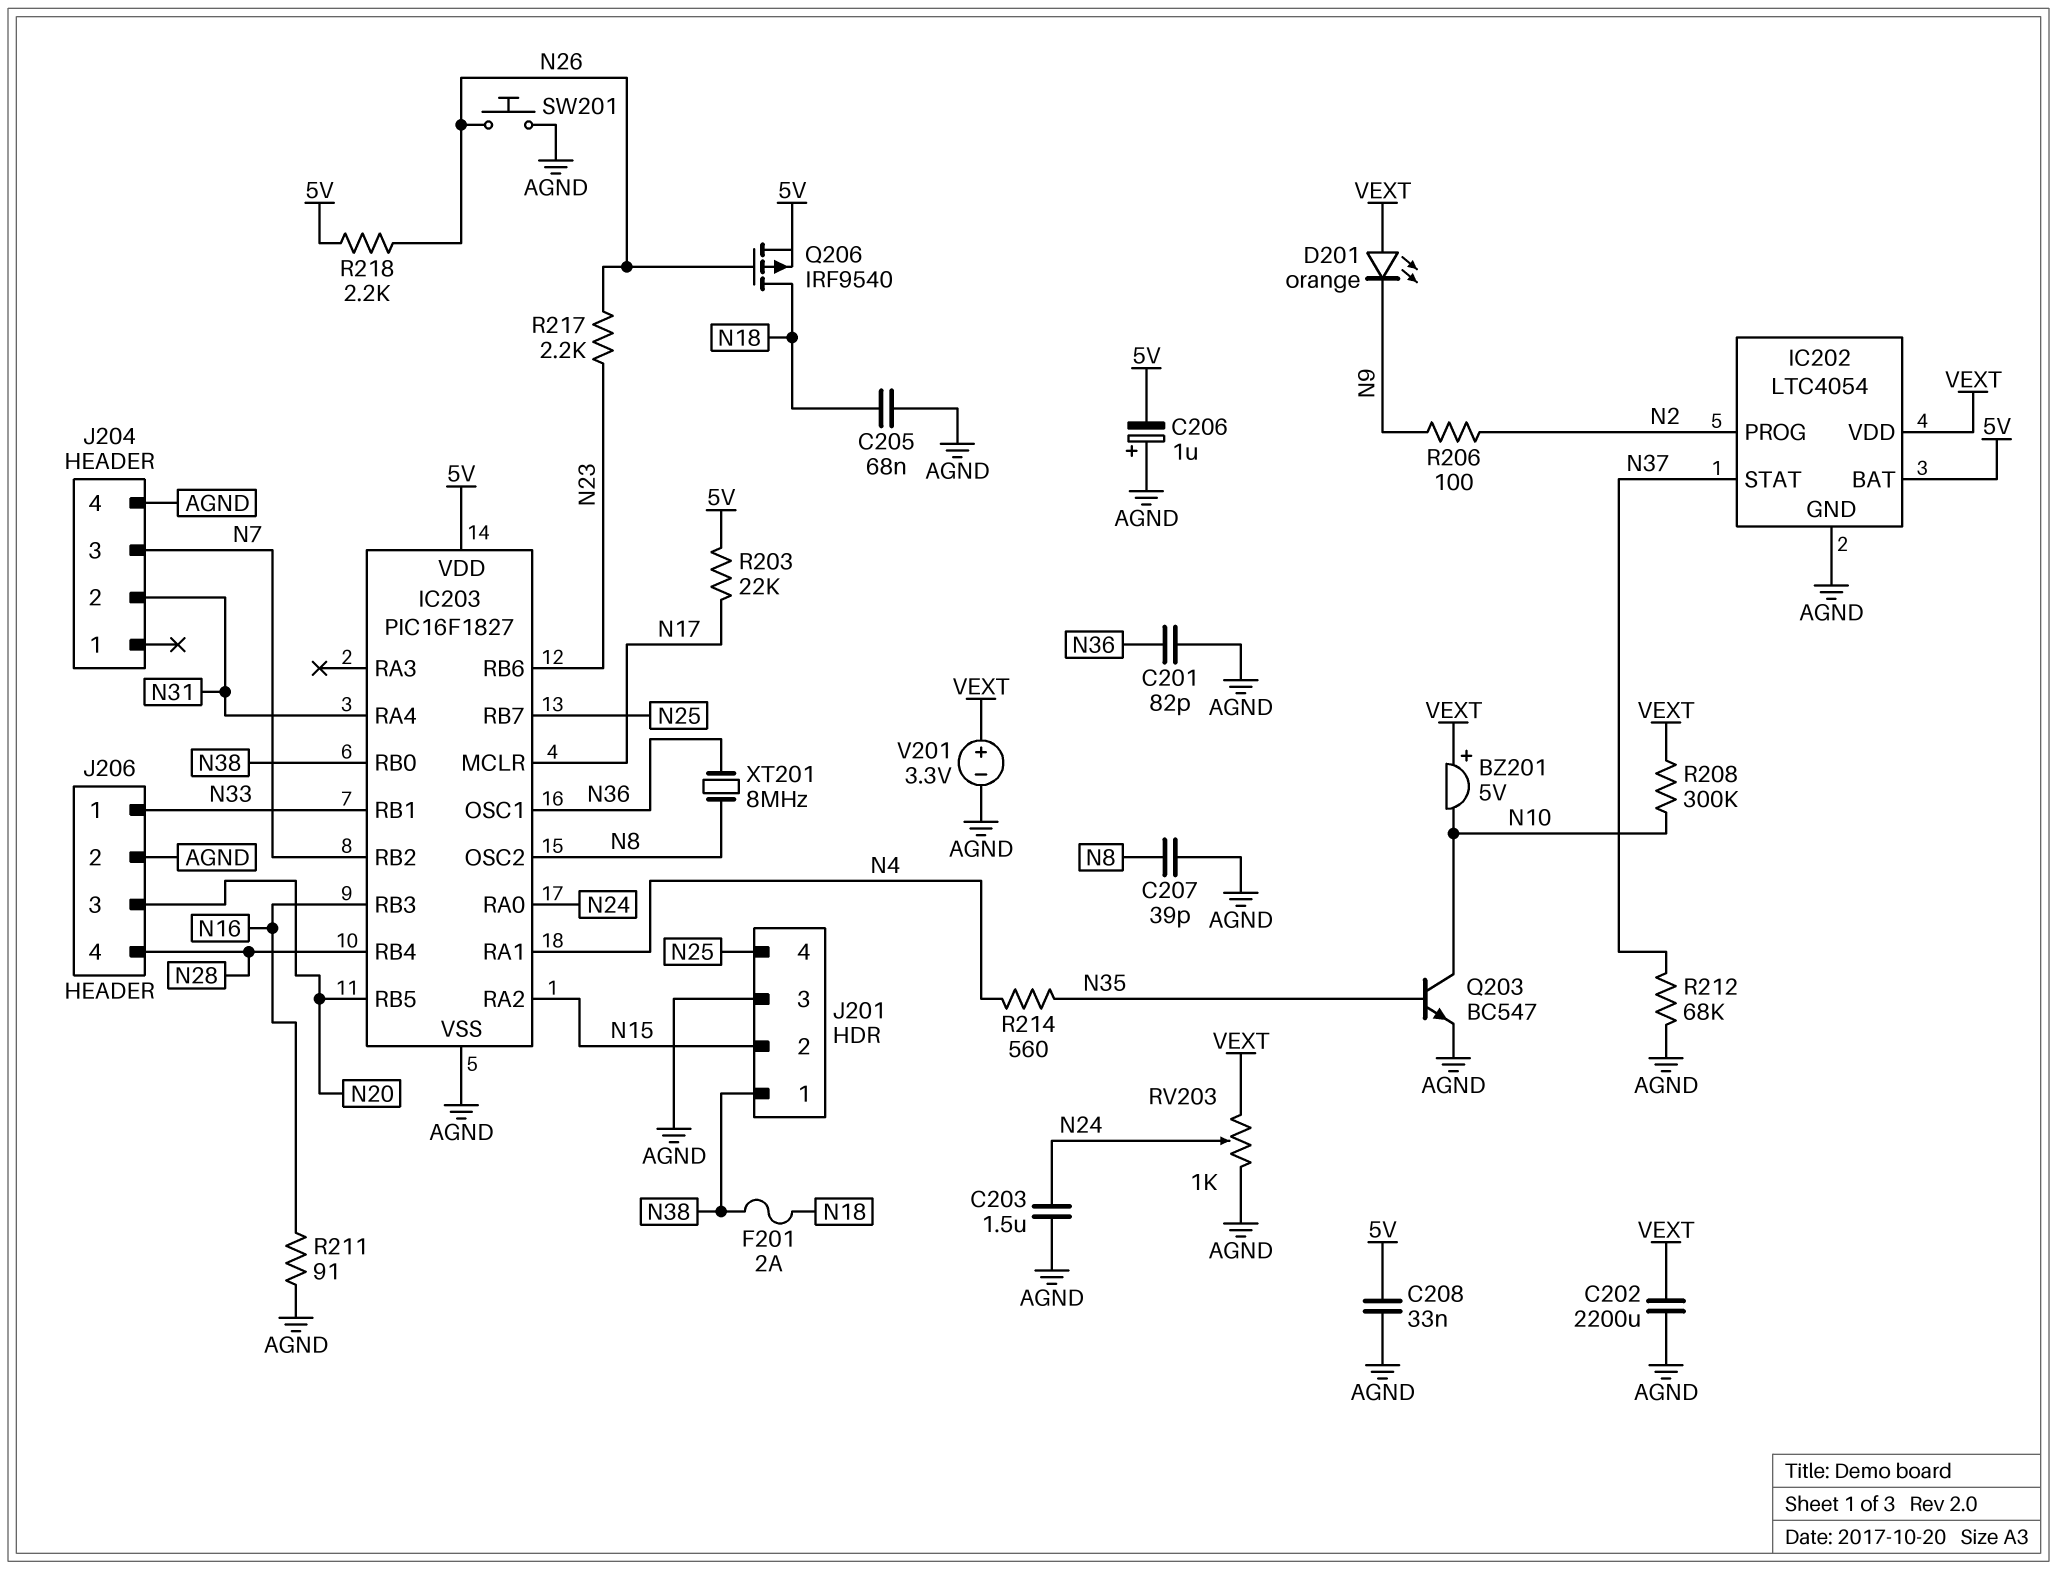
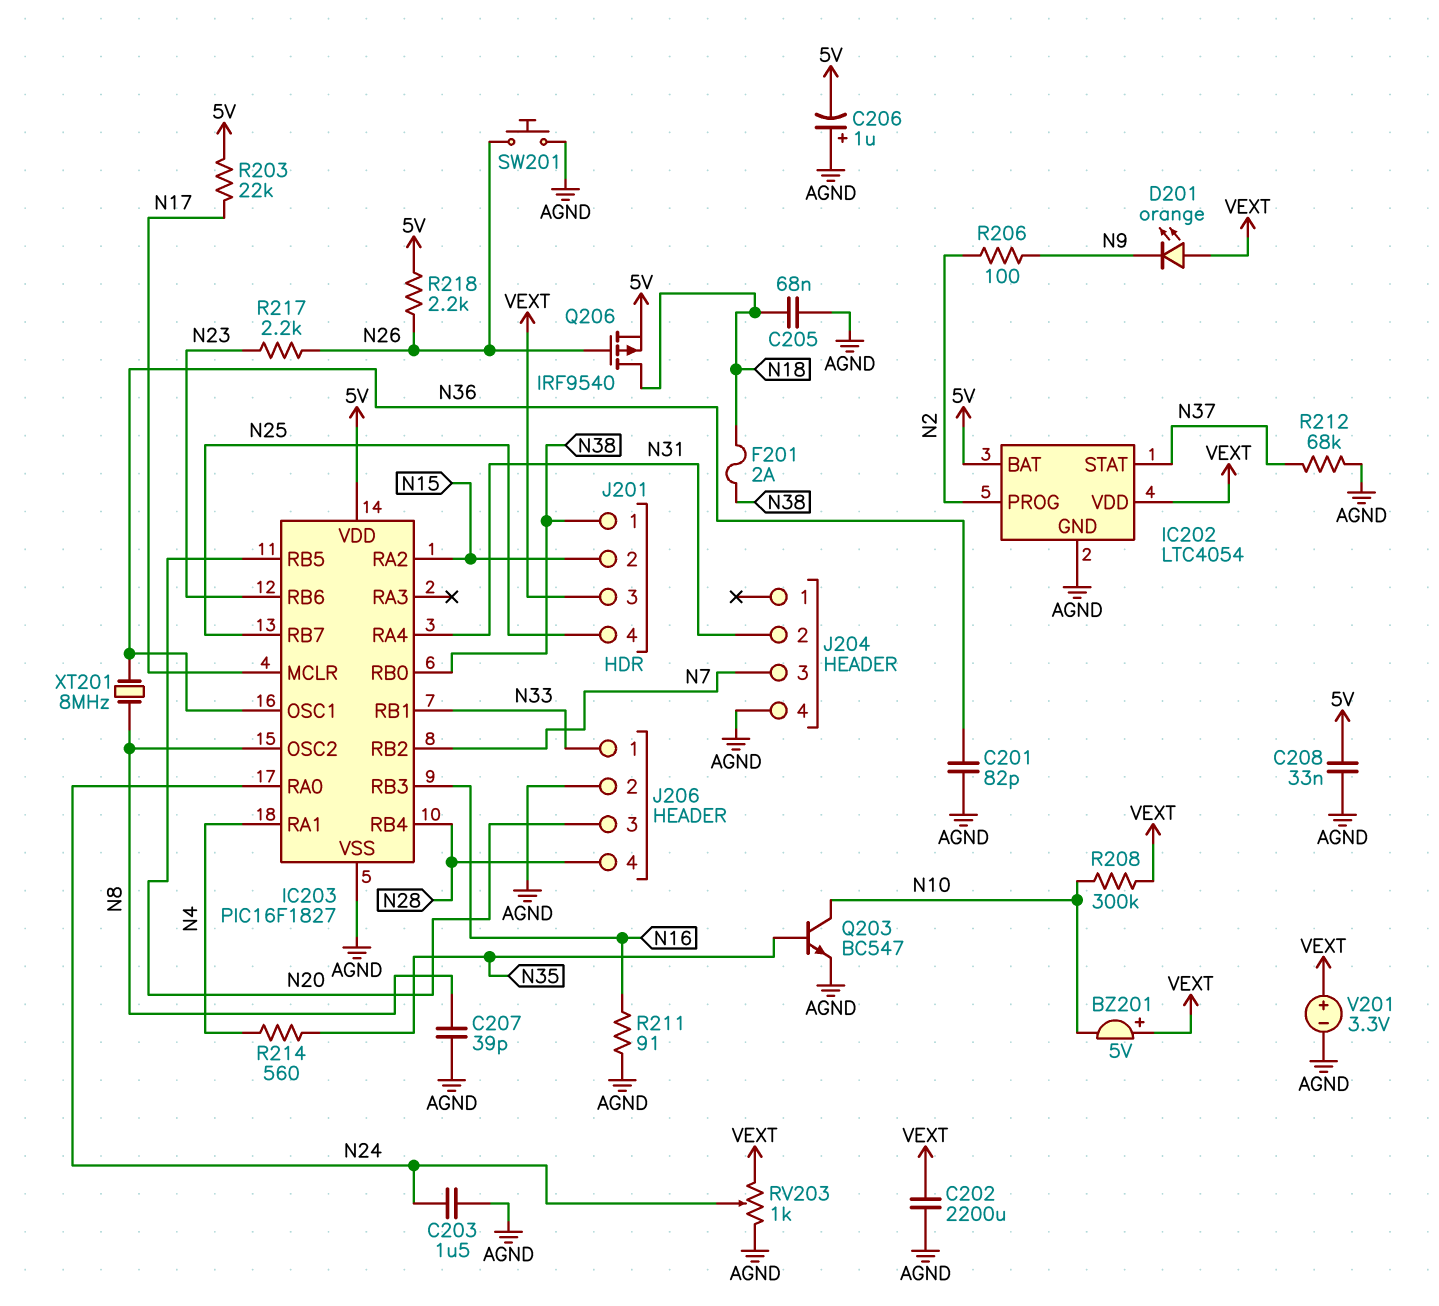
J201 pin 3: AGND -> VEXT

